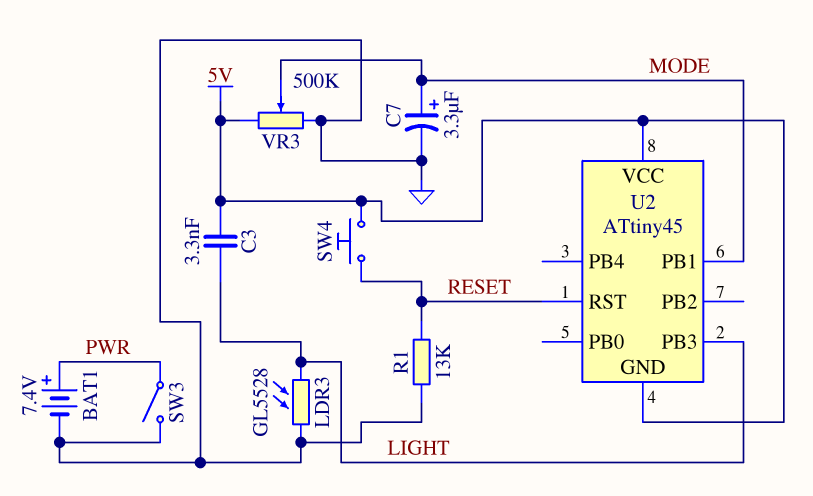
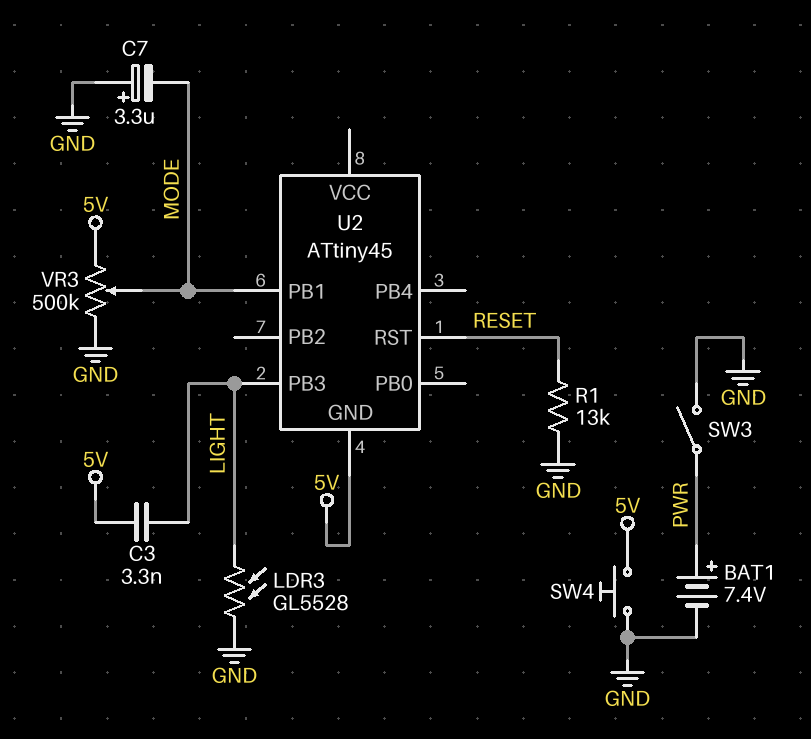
C7: 3.3uF (plus MODE, minus GND) -> 3.3uF (plus GND, minus MODE)
SW4: button (5V, RESET) -> button (5V, GND)
U2 pin VCC: 5V -> none

